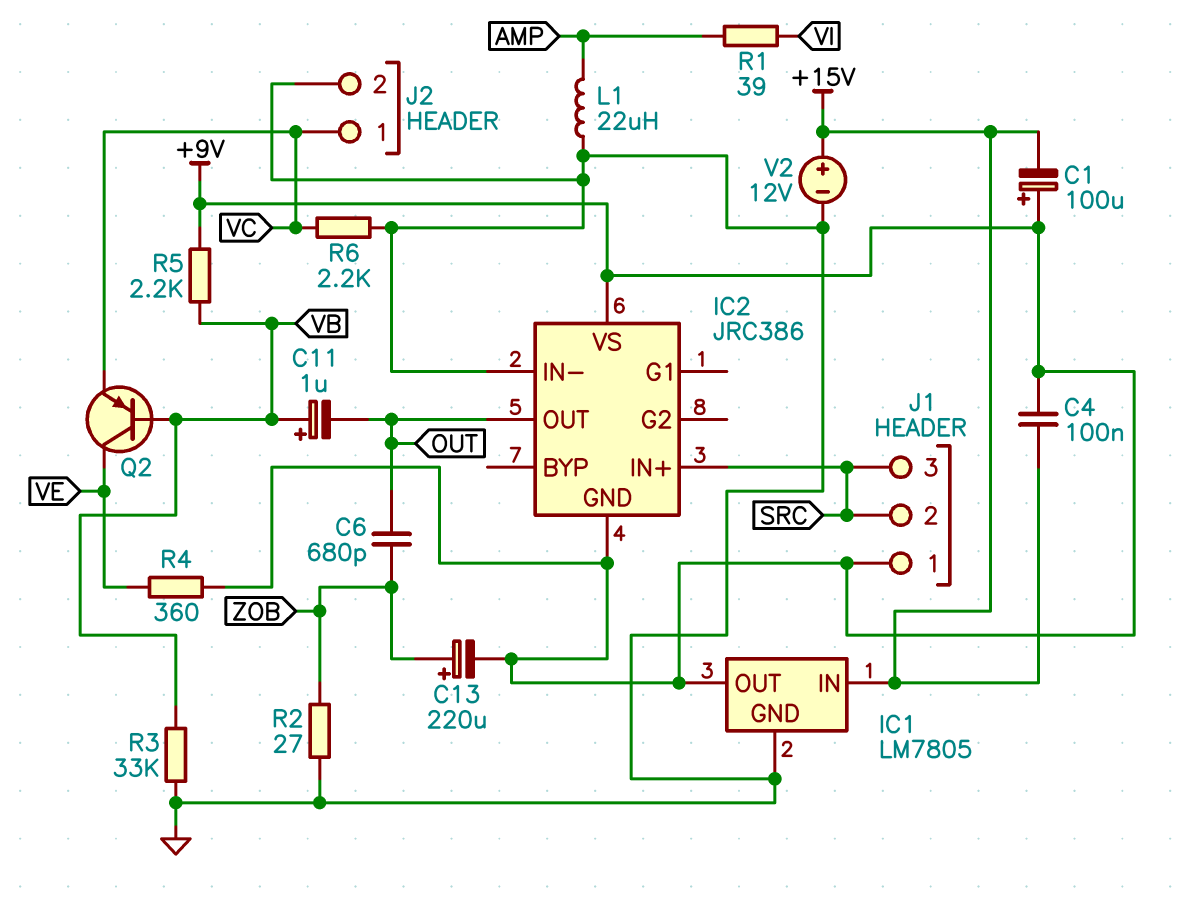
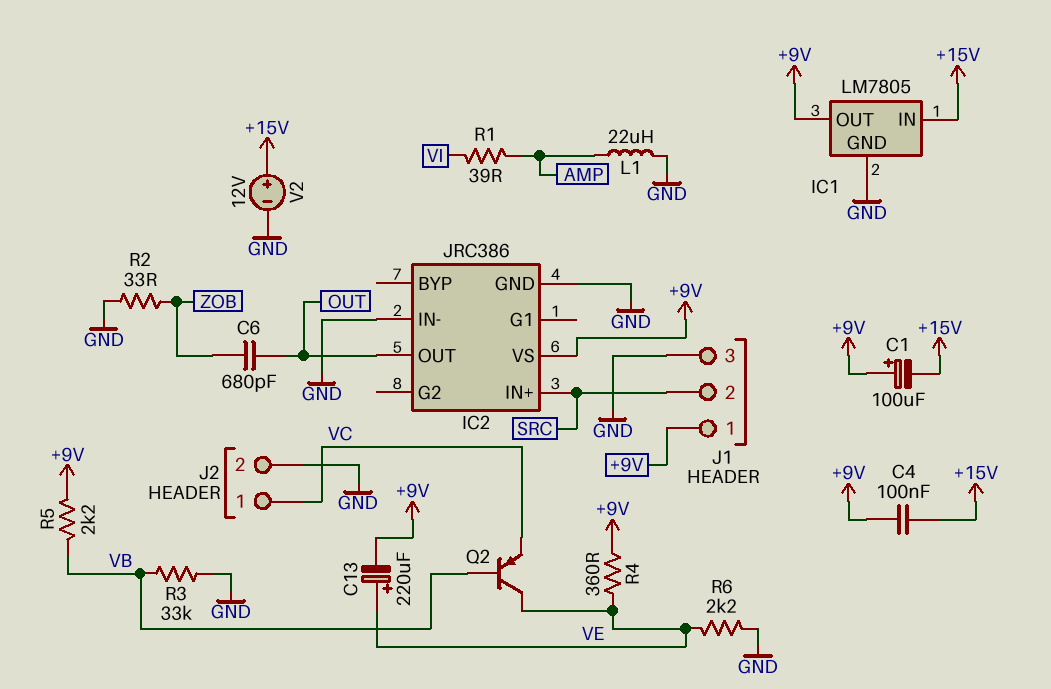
C11: 1uF (plus VB, minus OUT) -> none
C13: 220uF (plus ZOB, minus +9V) -> 220uF (plus VE, minus +9V)
IC2 pin GND: +9V -> GND
J1 pin 3: SRC -> GND
R2: 27 (GND, ZOB) -> 33 (GND, ZOB)
R6: 2.2k (GND, VC) -> 2.2k (GND, VE)

